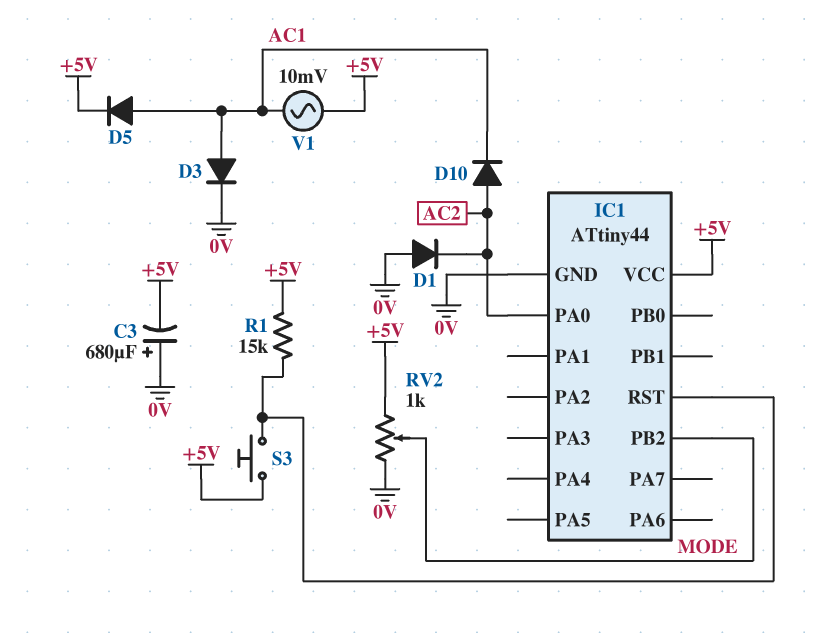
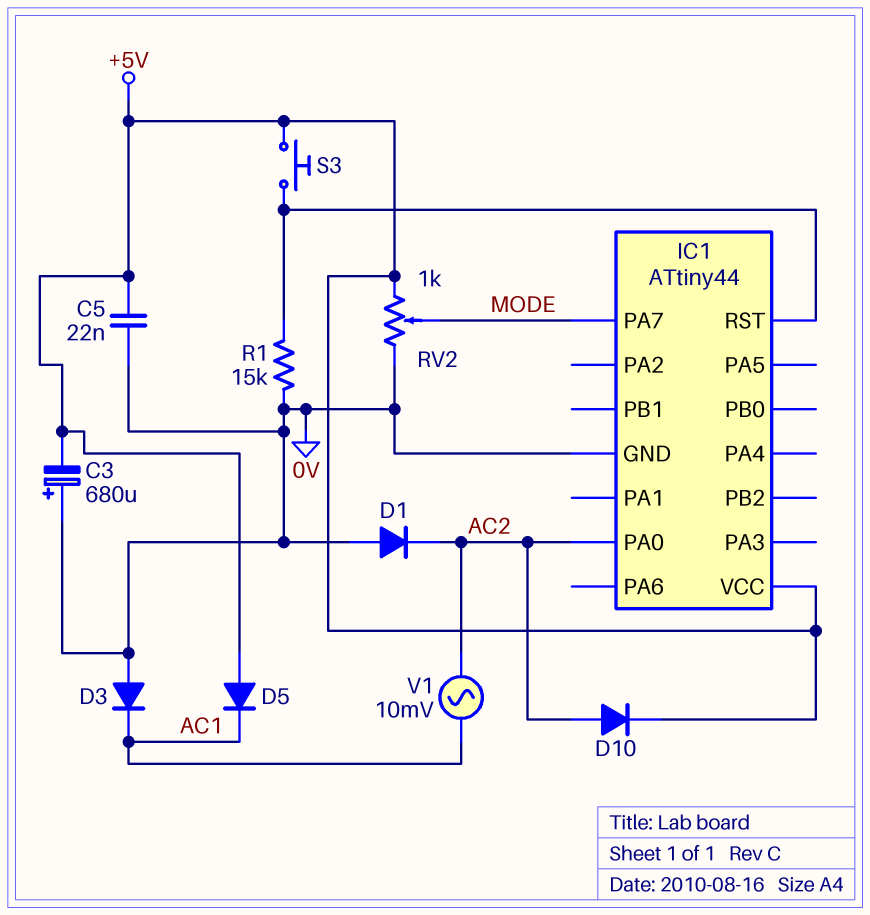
C5: none -> 22nF (+5V, 0V)
D3: diode (A AC1, K 0V) -> diode (A 0V, K AC1)
D5: diode (A AC1, K +5V) -> diode (A +5V, K AC1)
D10: diode (A AC2, K AC1) -> diode (A AC2, K +5V)
IC1 pin PA7: none -> MODE
IC1 pin PB2: MODE -> none
R1: 15k (+5V, IC1/RST) -> 15k (0V, IC1/RST)
V1: AC 10mV (+5V, AC1) -> AC 10mV (AC1, AC2)

